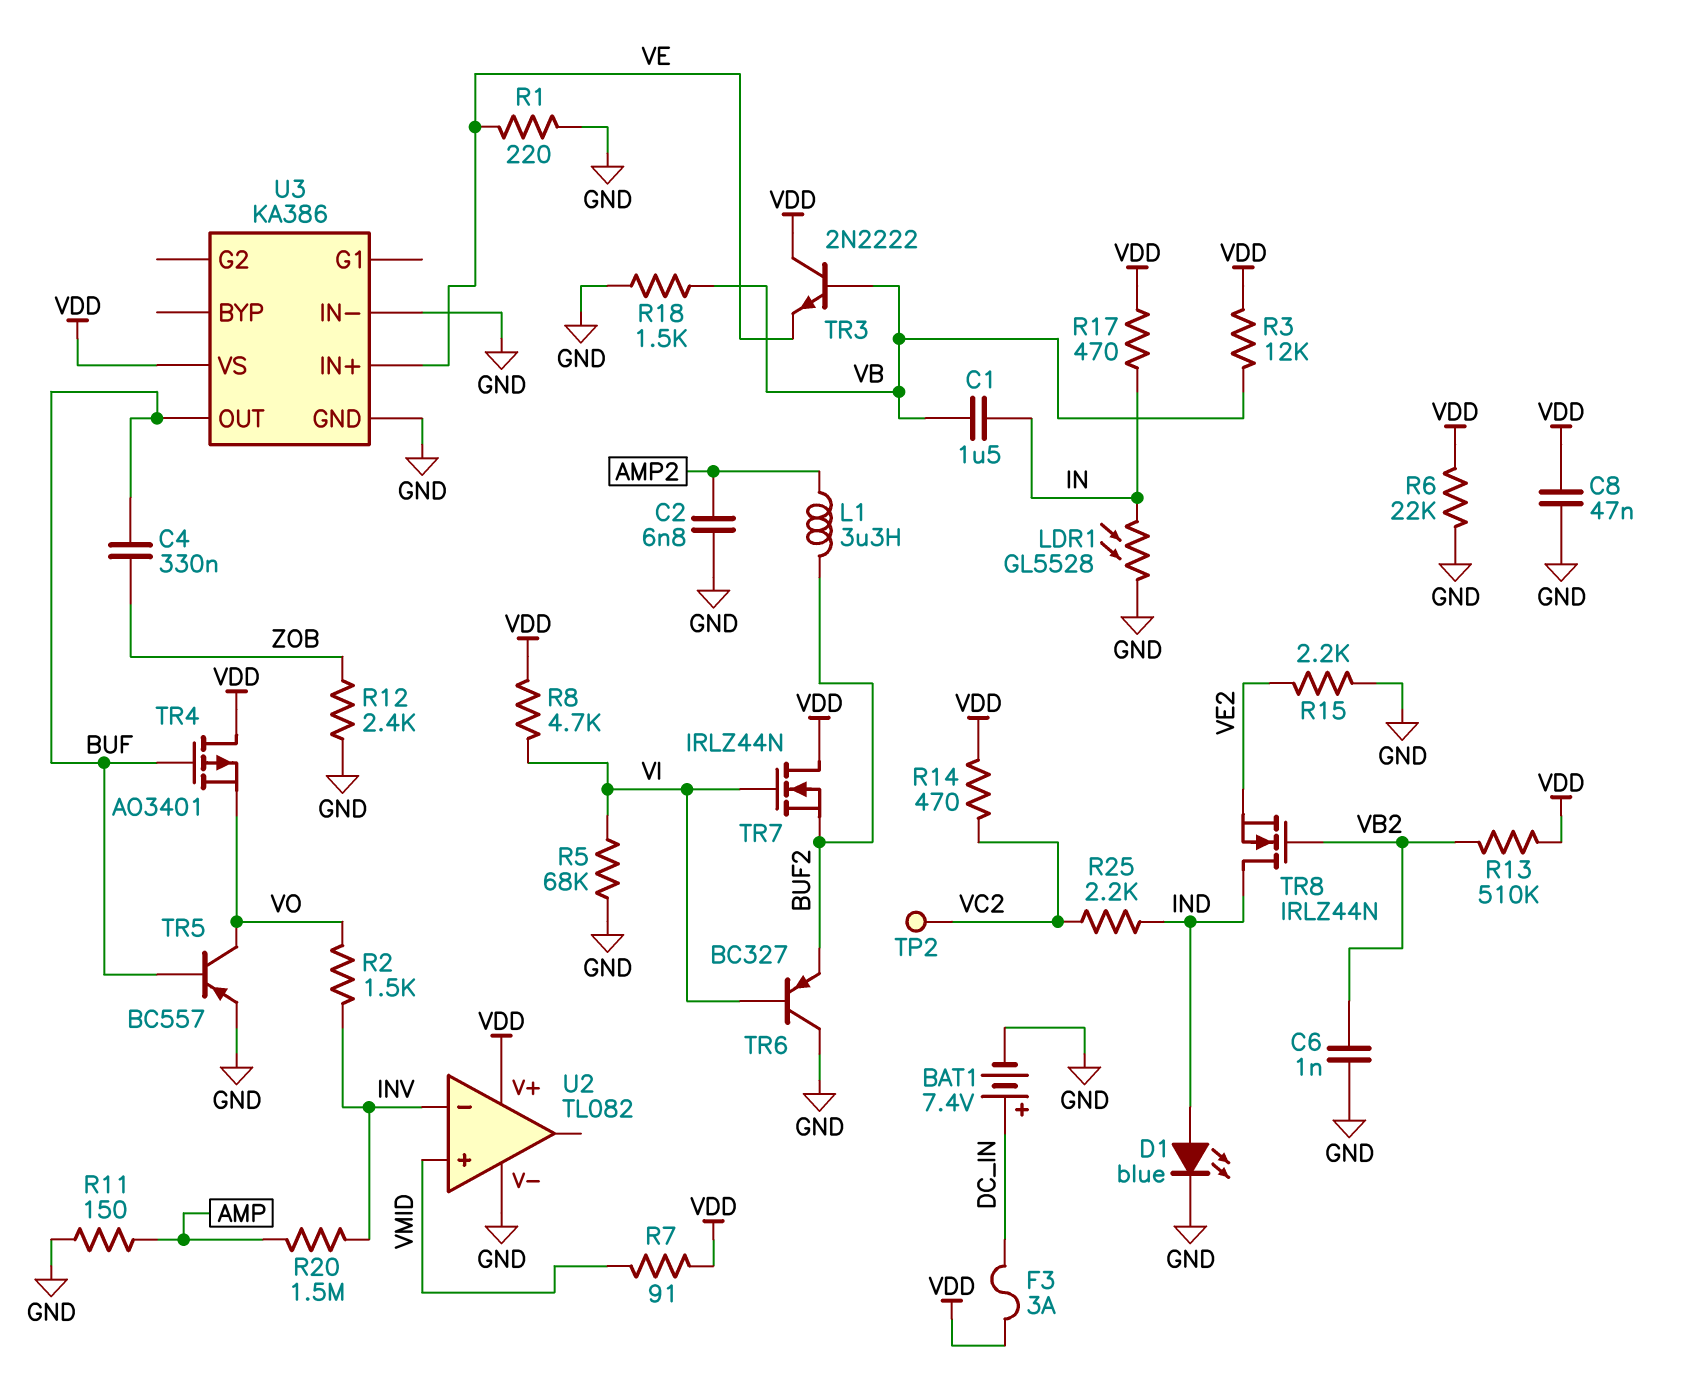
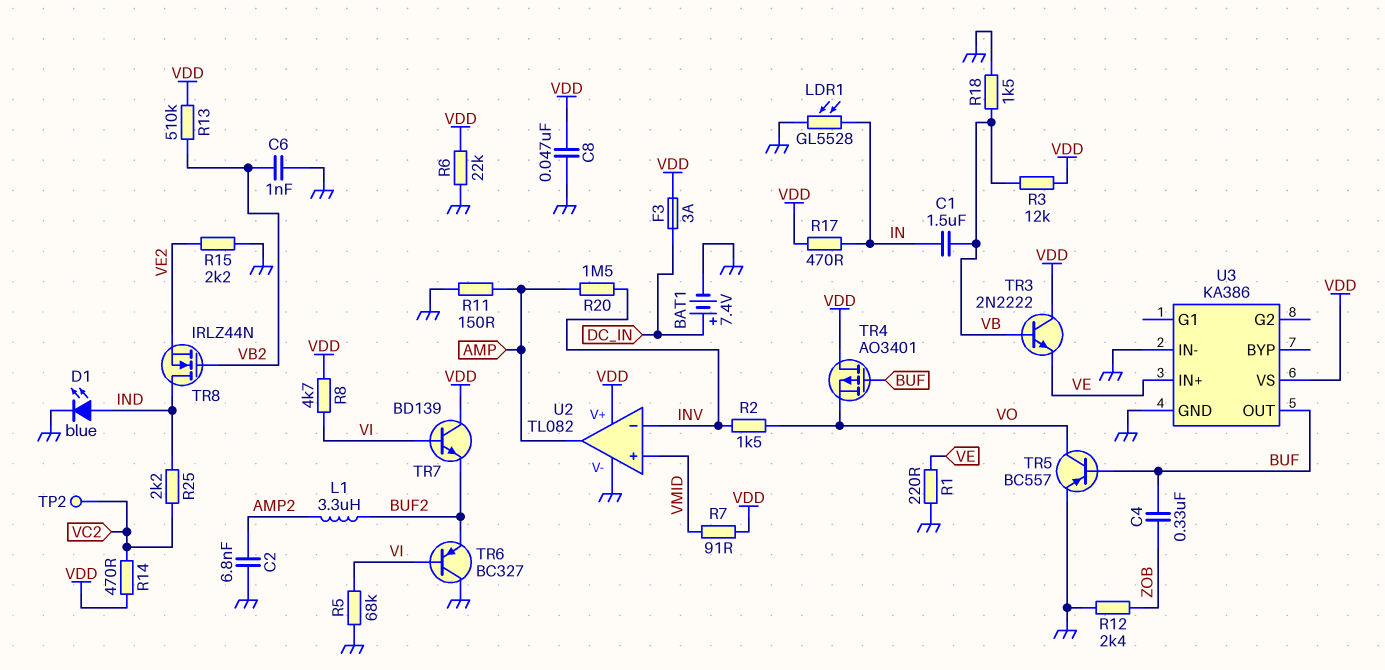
TR7: NMOS IRLZ44N (G VI, D VDD, S BUF2) -> NPN BD139 (B VI, C VDD, E BUF2)
U2 pin out: none -> AMP

